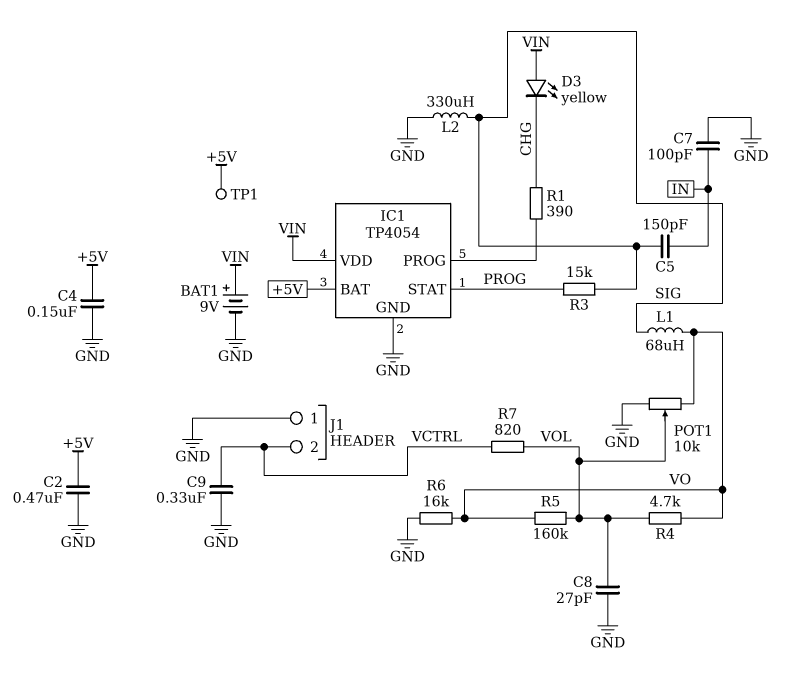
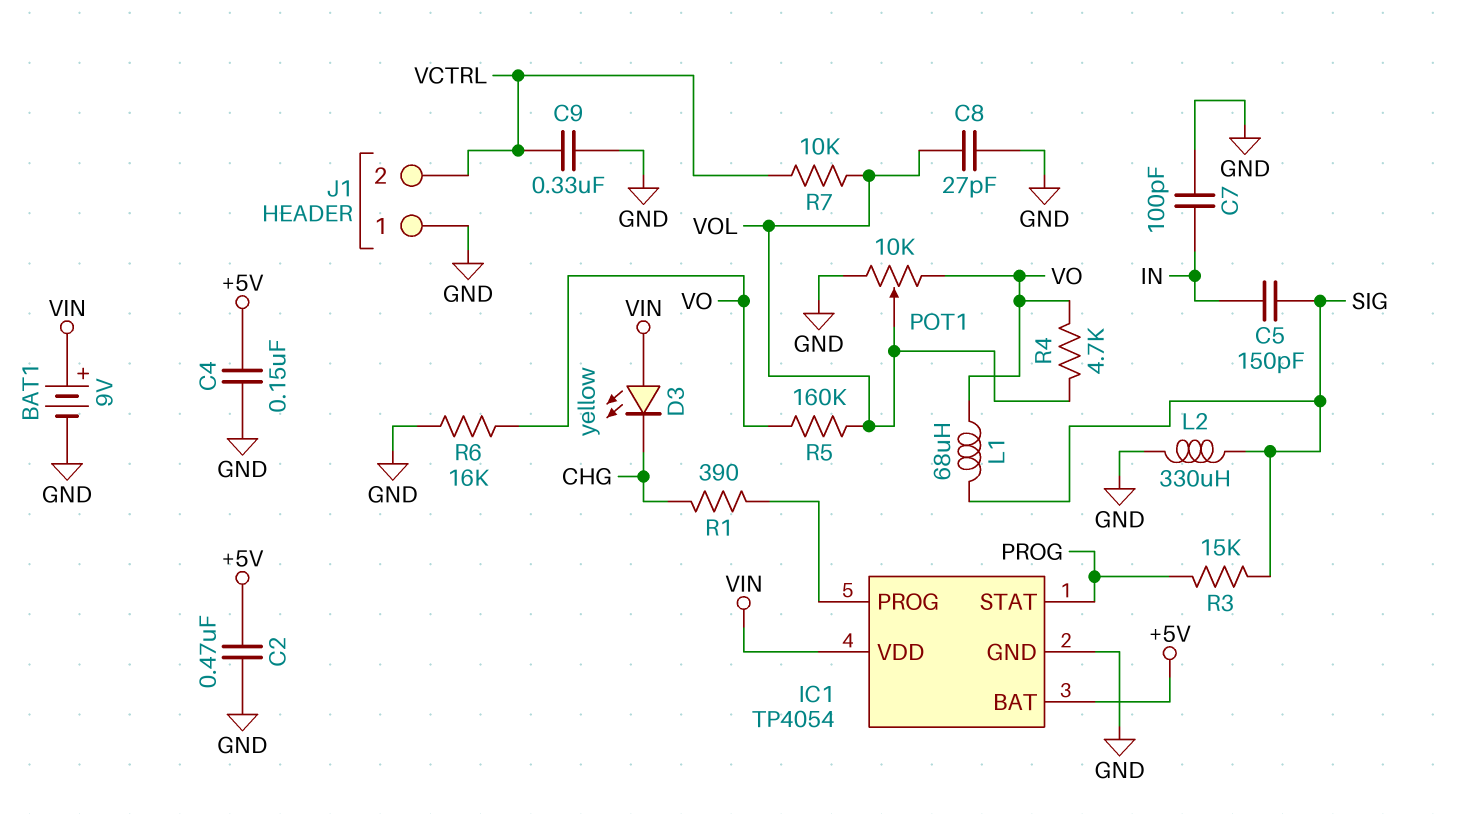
R7: 820 (VCTRL, VOL) -> 10k (VCTRL, VOL)
TP1: test point (+5V) -> none

